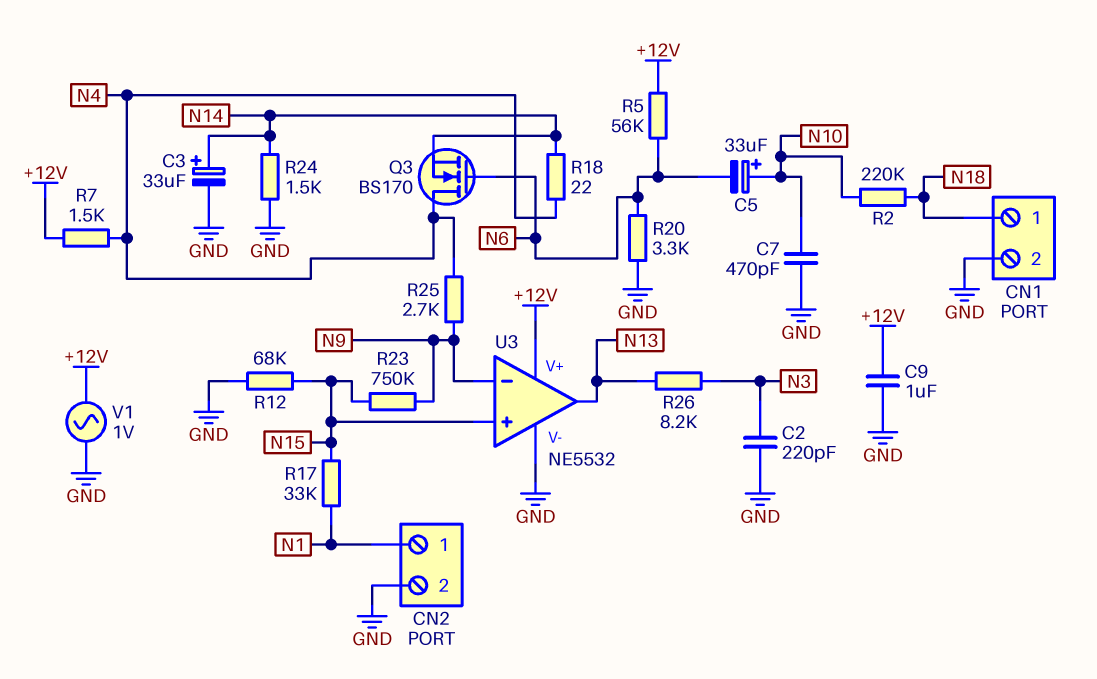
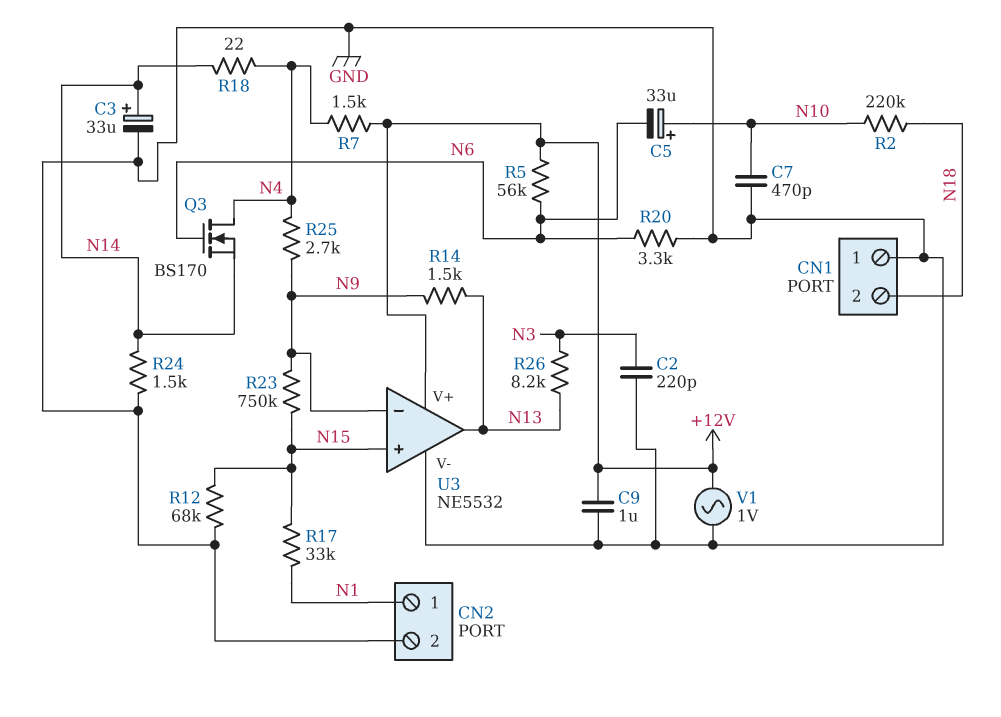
CN1 pin 1: N18 -> GND
CN1 pin 2: GND -> N18
R14: none -> 1.5k (N9, N13)

